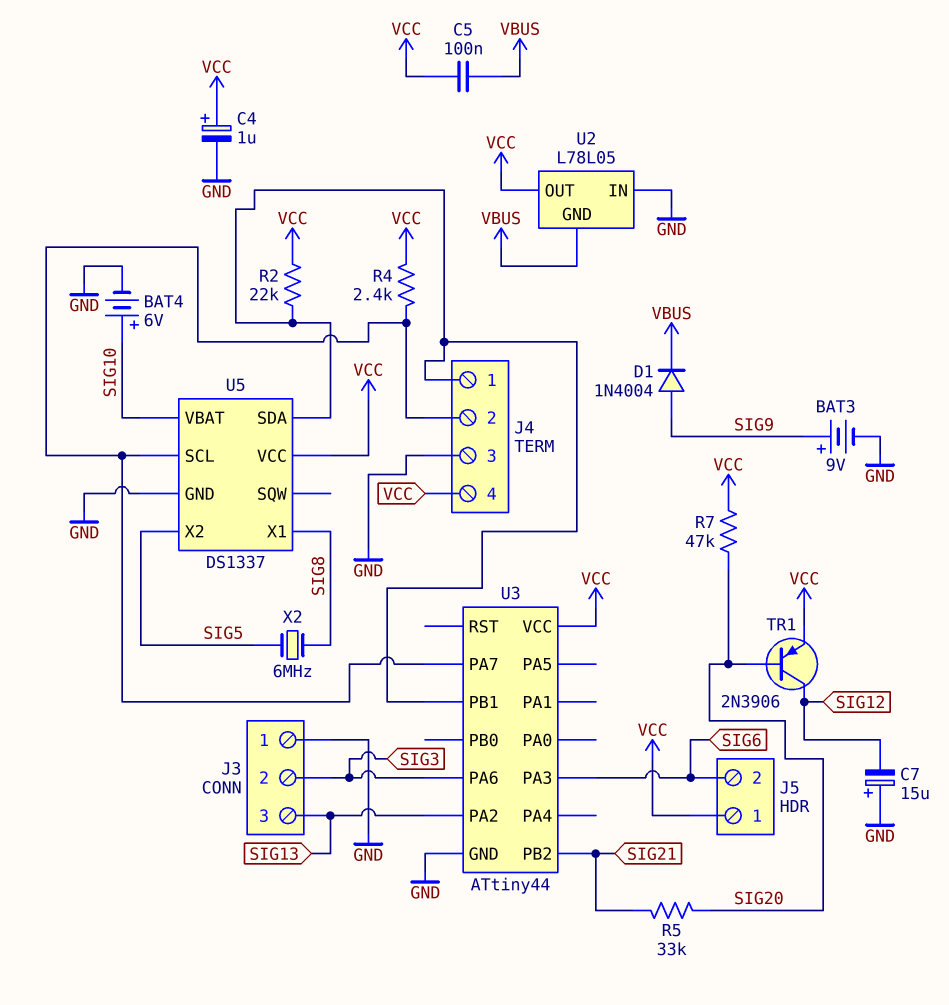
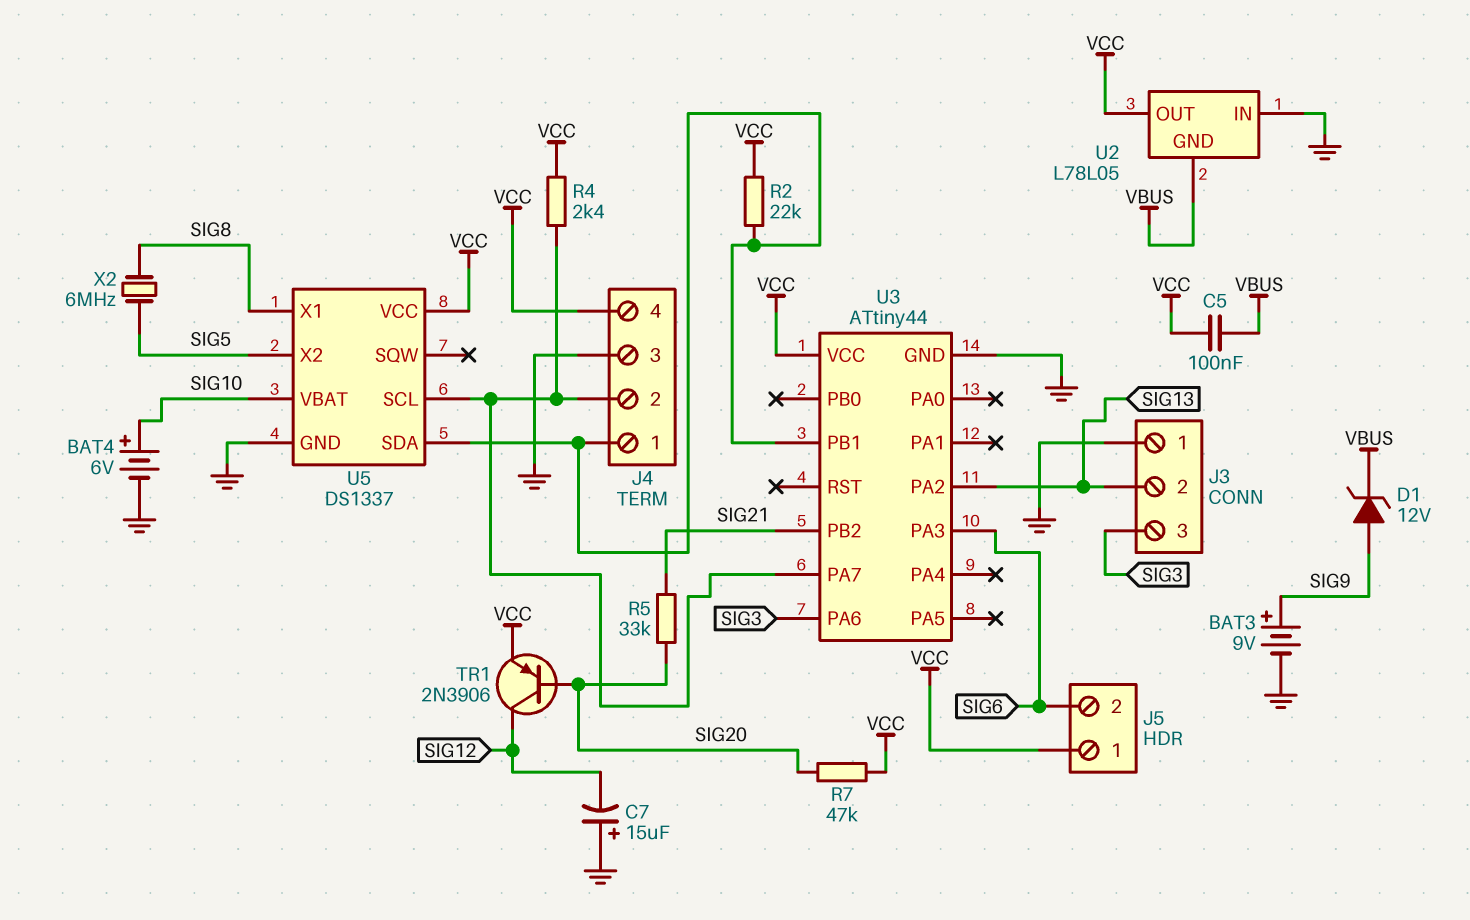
C4: 1uF (plus VCC, minus GND) -> none
D1: diode 1N4004 (A SIG9, K VBUS) -> zener 12V (A SIG9, K VBUS)
J3 pin 2: SIG3 -> SIG13
J3 pin 3: SIG13 -> SIG3

